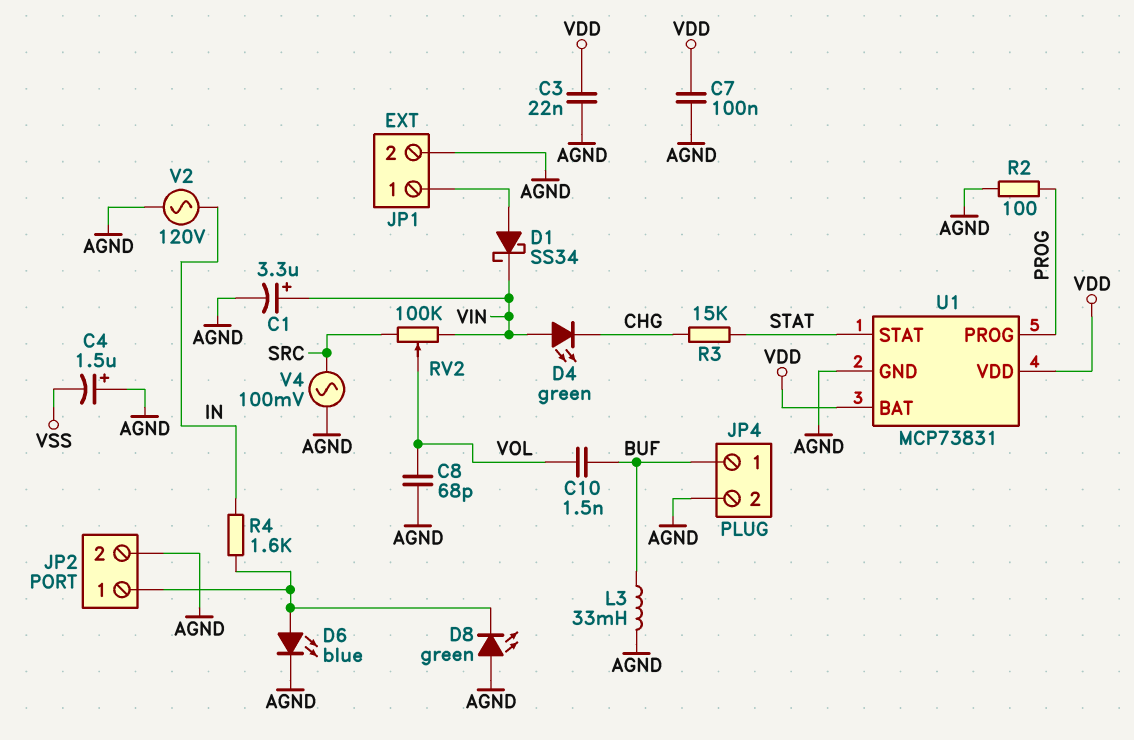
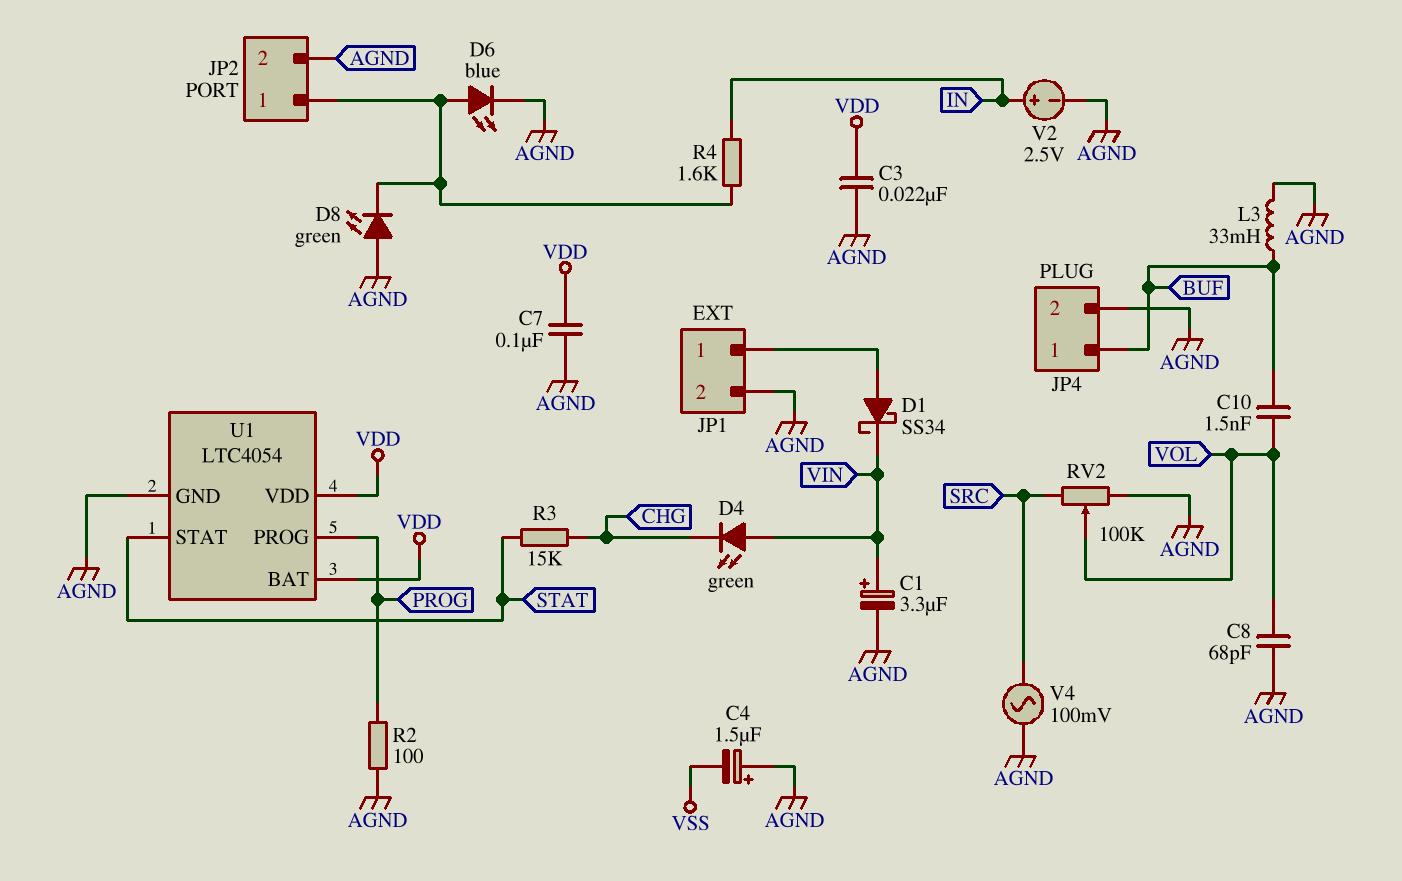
RV2: 100k (SRC, VIN, wiper VOL) -> 100k (AGND, SRC, wiper VOL)
U1: MCP73831 -> LTC4054
V2: AC 120V (AGND, IN) -> 2.5V (plus IN, minus AGND)

